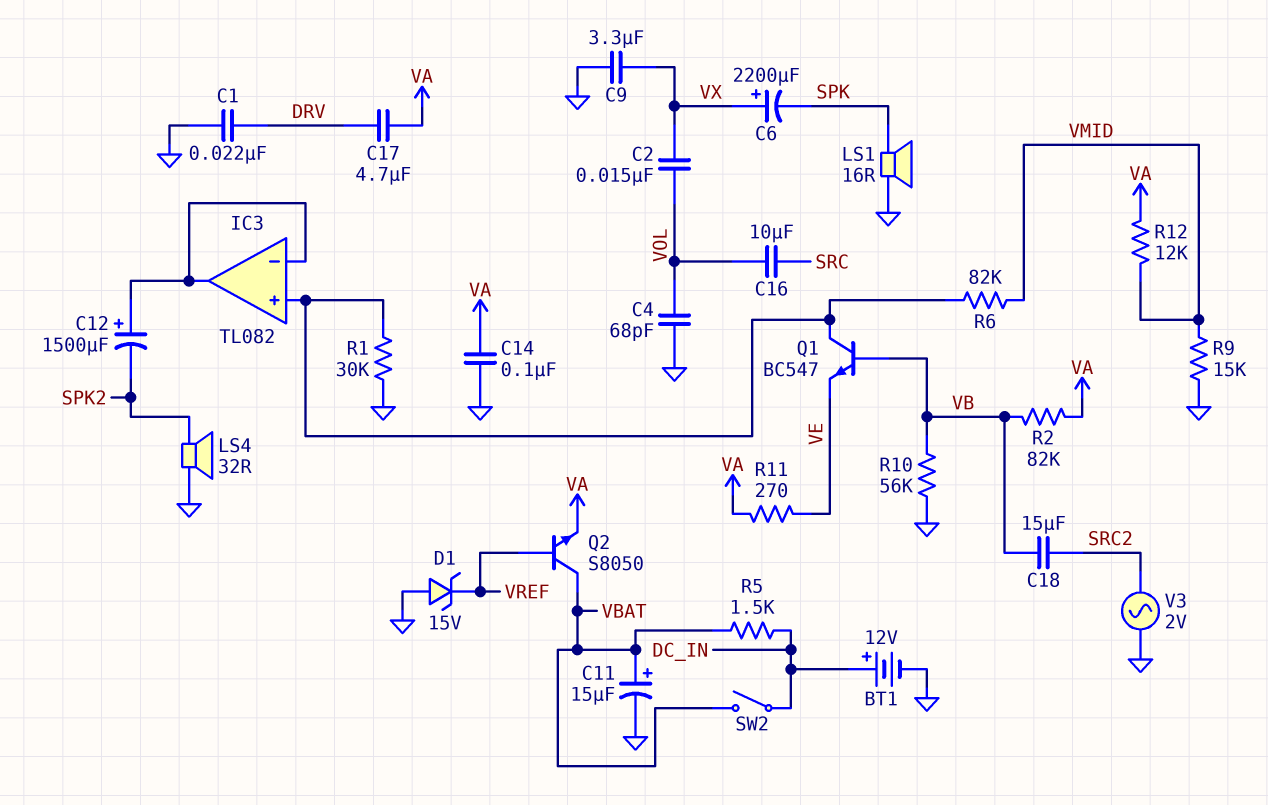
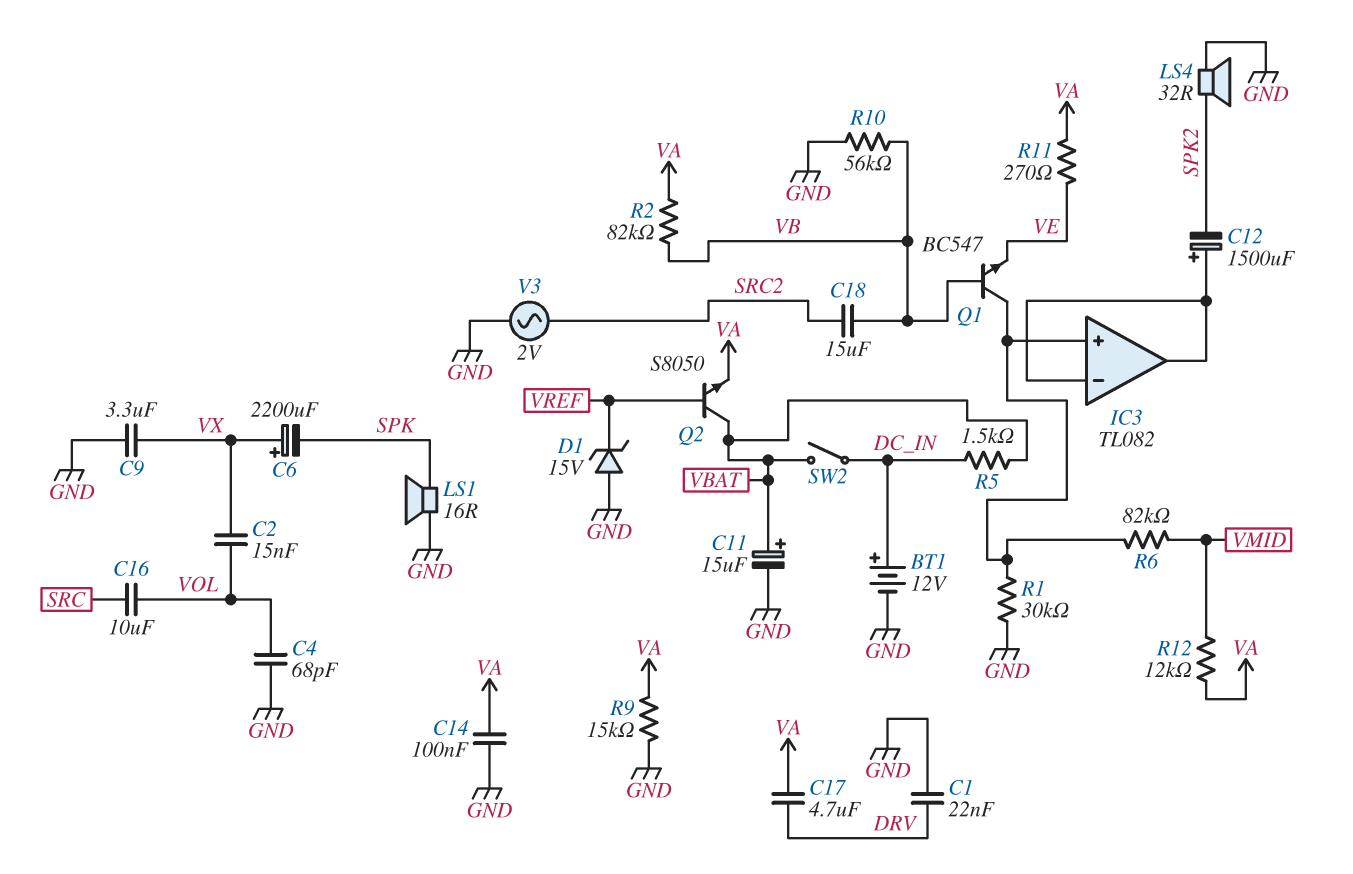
R9: 15k (GND, VMID) -> 15k (GND, VA)

